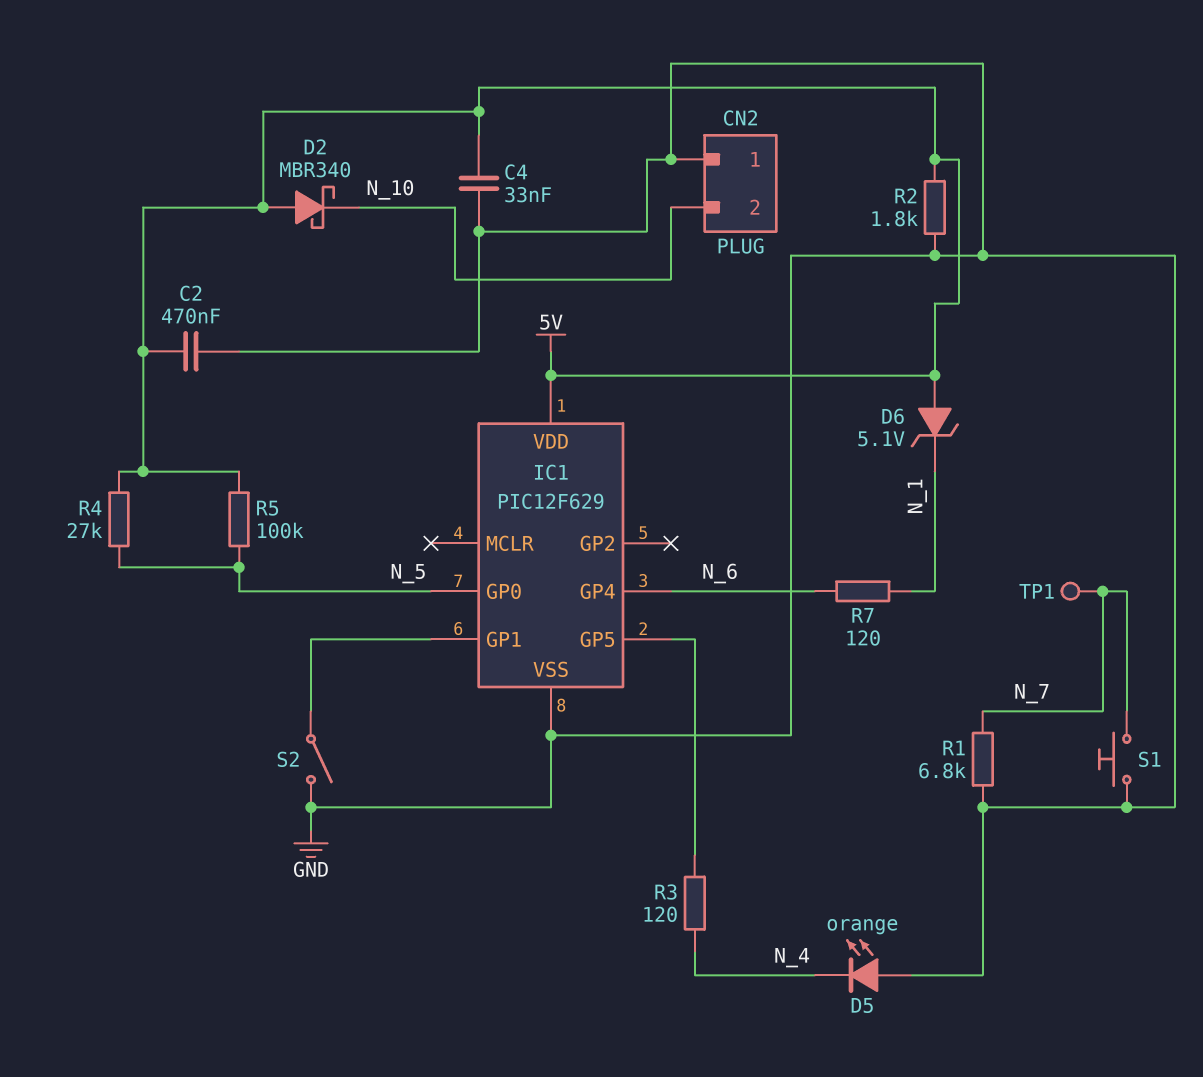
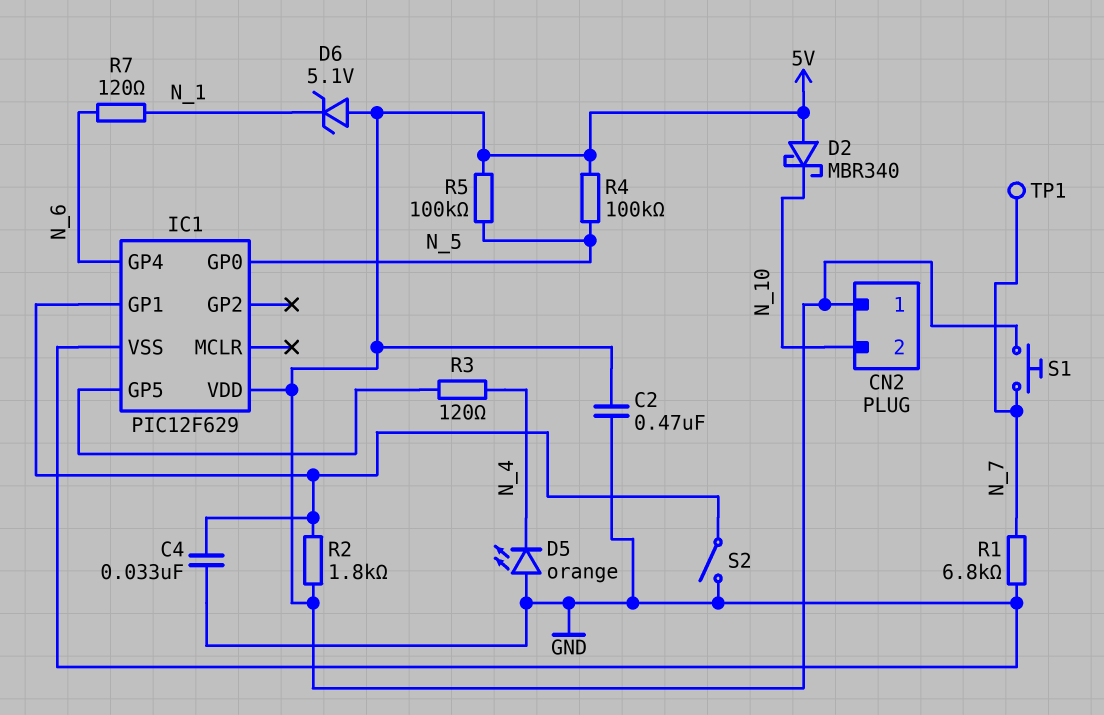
C4: 33nF (5V, GND) -> 33nF (GND, IC1/GP1)
CN2 pin 1: GND -> 5V
R2: 1.8k (5V, GND) -> 1.8k (5V, IC1/GP1)
R4: 27k (5V, N_5) -> 100k (5V, N_5)
S1: button (GND, N_7) -> button (5V, N_7)

